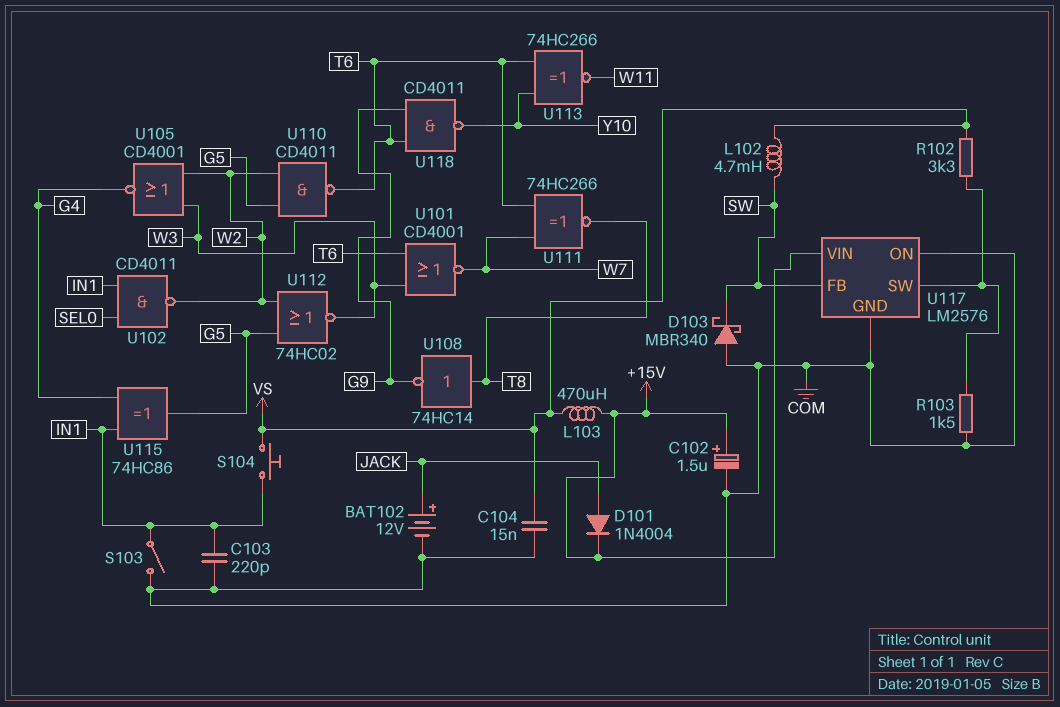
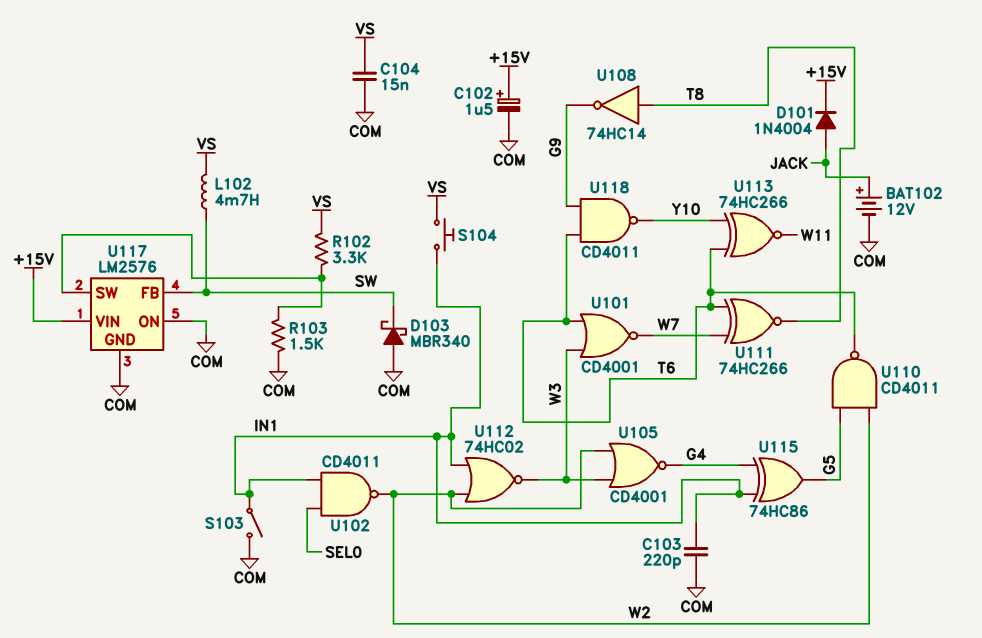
L103: 470uH (+15V, VS) -> none
U112: NOR 74HC02 (in G5, in W2, out W3) -> NOR 74HC02 (in IN1, in W2, out W3)

